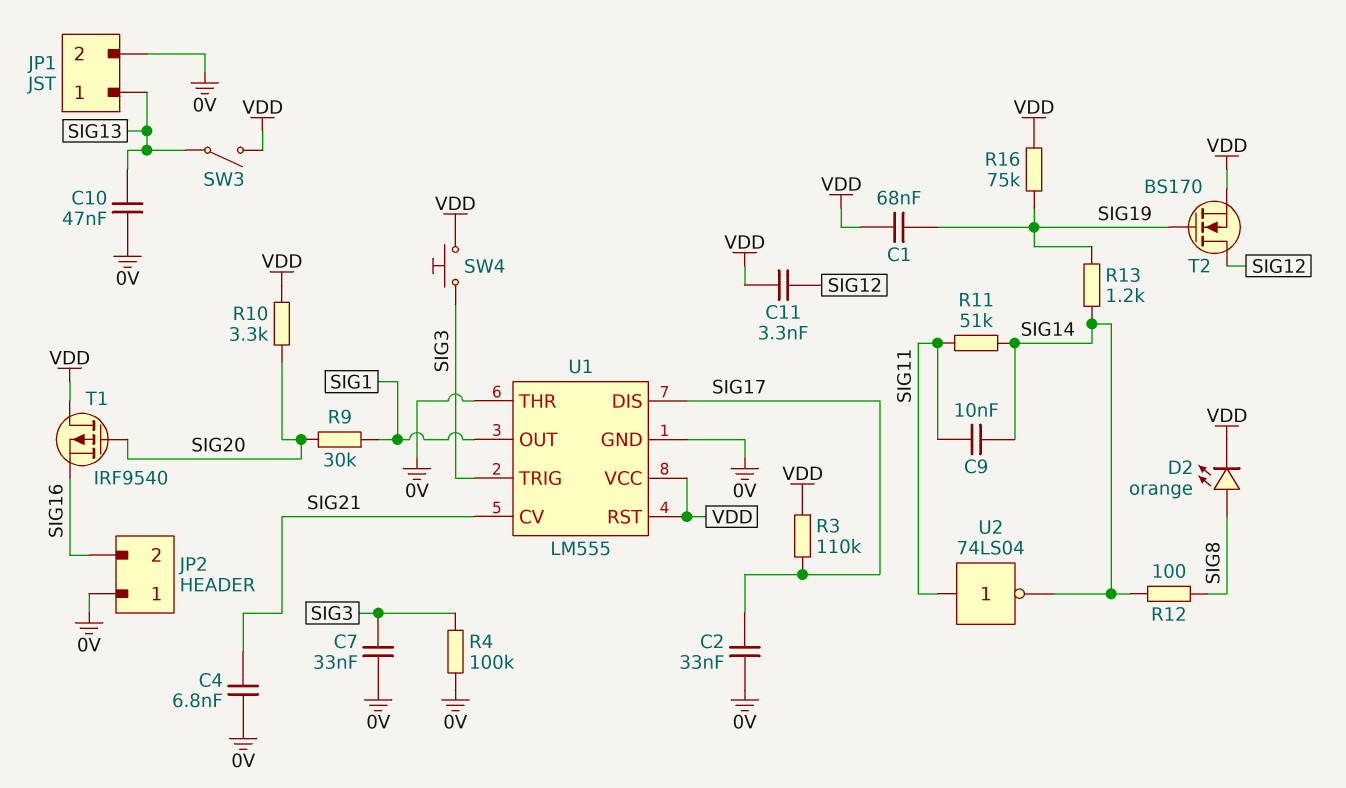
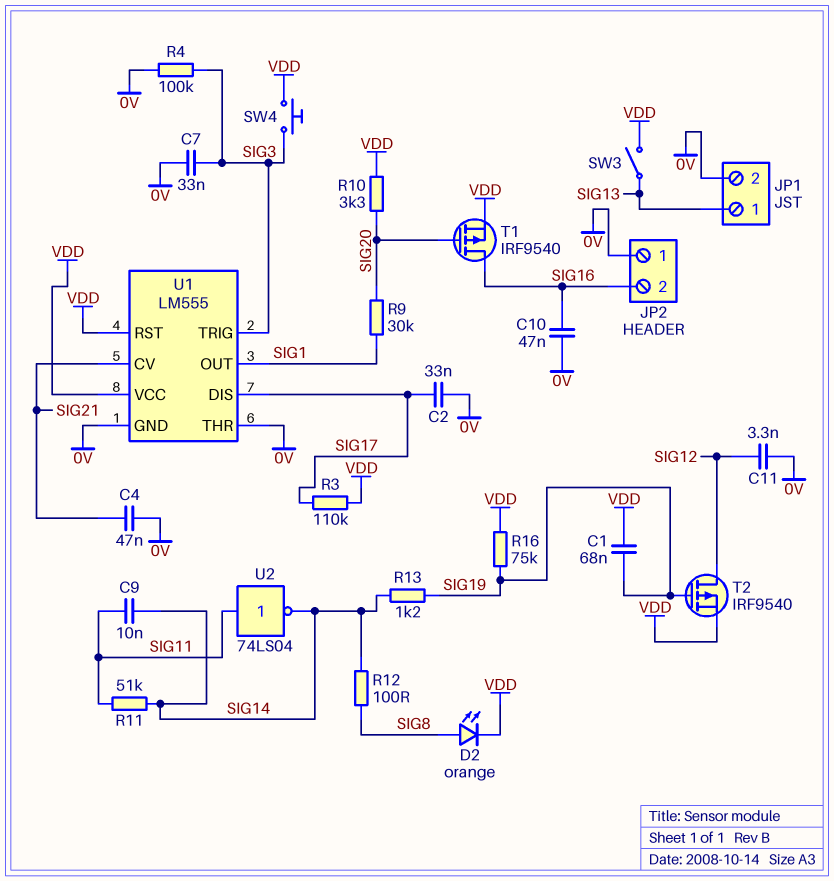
C4: 6.8nF (0V, SIG21) -> 47nF (0V, SIG21)
C10: 47nF (0V, SIG13) -> 47nF (0V, SIG16)
C11: 3.3nF (SIG12, VDD) -> 3.3nF (0V, SIG12)
T1: PMOS IRF9540 (G SIG20, D VDD, S SIG16) -> PMOS IRF9540 (G SIG20, D SIG16, S VDD)
T2: NMOS BS170 (G SIG19, D SIG12, S VDD) -> PMOS IRF9540 (G SIG19, D SIG12, S VDD)

